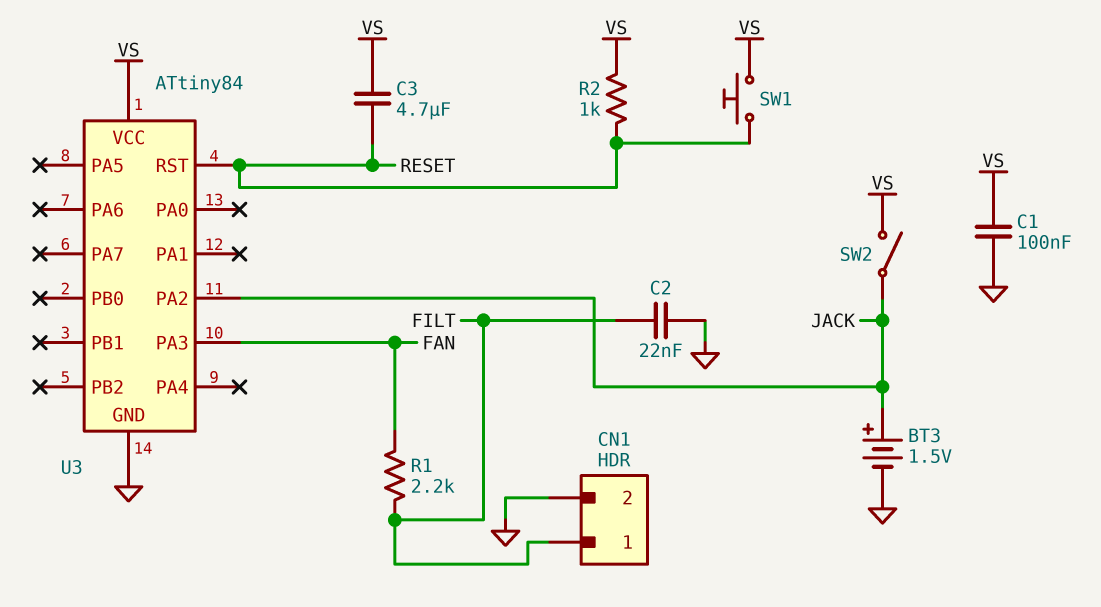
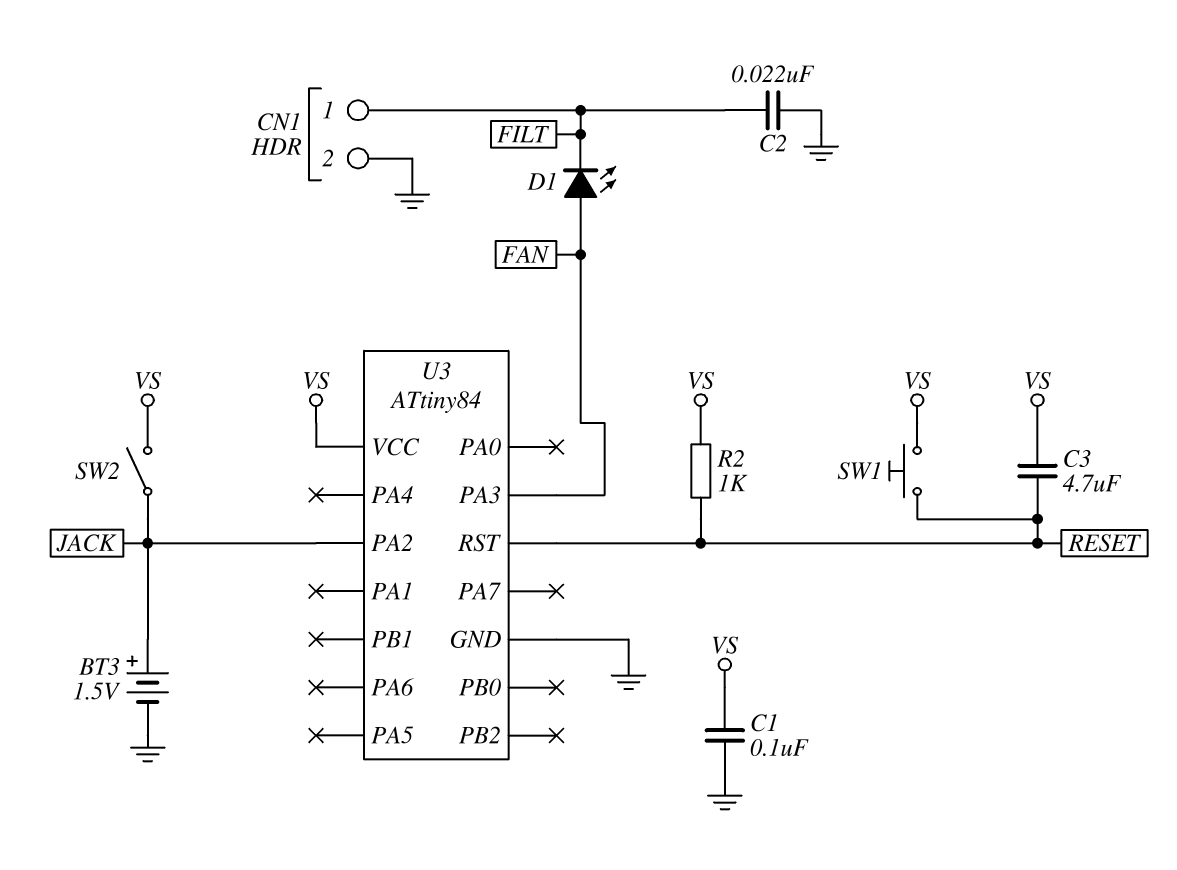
D1: none -> LED (A FAN, K FILT)
R1: 2.2k (FAN, FILT) -> none

